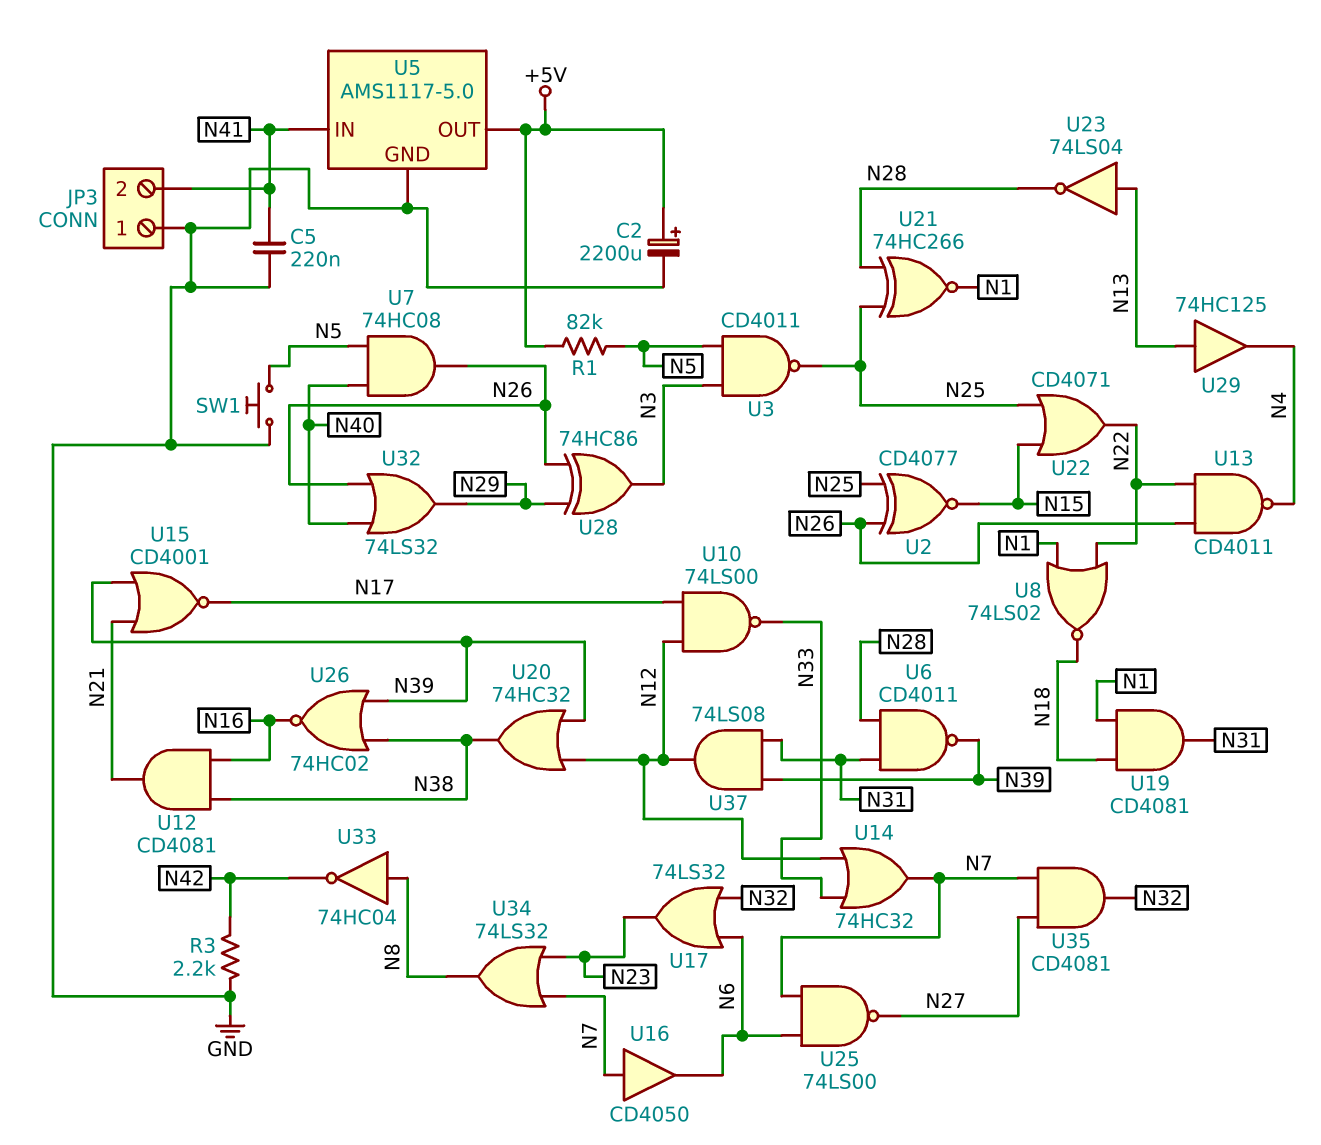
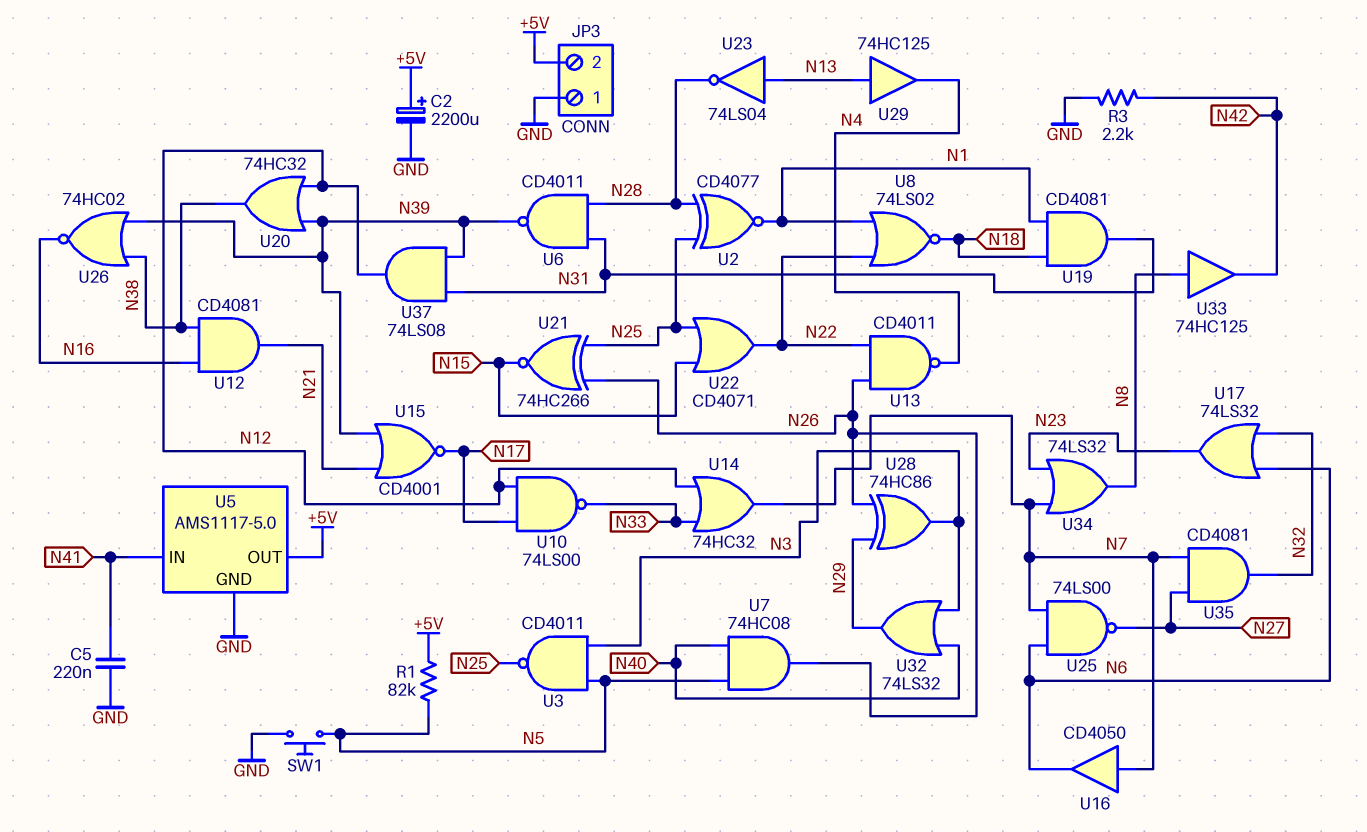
JP3 pin 2: N41 -> +5V
U2: XNOR CD4077 (in N25, in N26, out N15) -> XNOR CD4077 (in N25, in N28, out N1)
U21: XNOR 74HC266 (in N25, in N28, out N1) -> XNOR 74HC266 (in N25, in N26, out N15)
U32: OR 74LS32 (in N26, in N40, out N29) -> OR 74LS32 (in N3, in N40, out N29)
U33: NOT 74HC04 (in N8, out N42) -> buffer 74HC125 (in N8, out N42)

